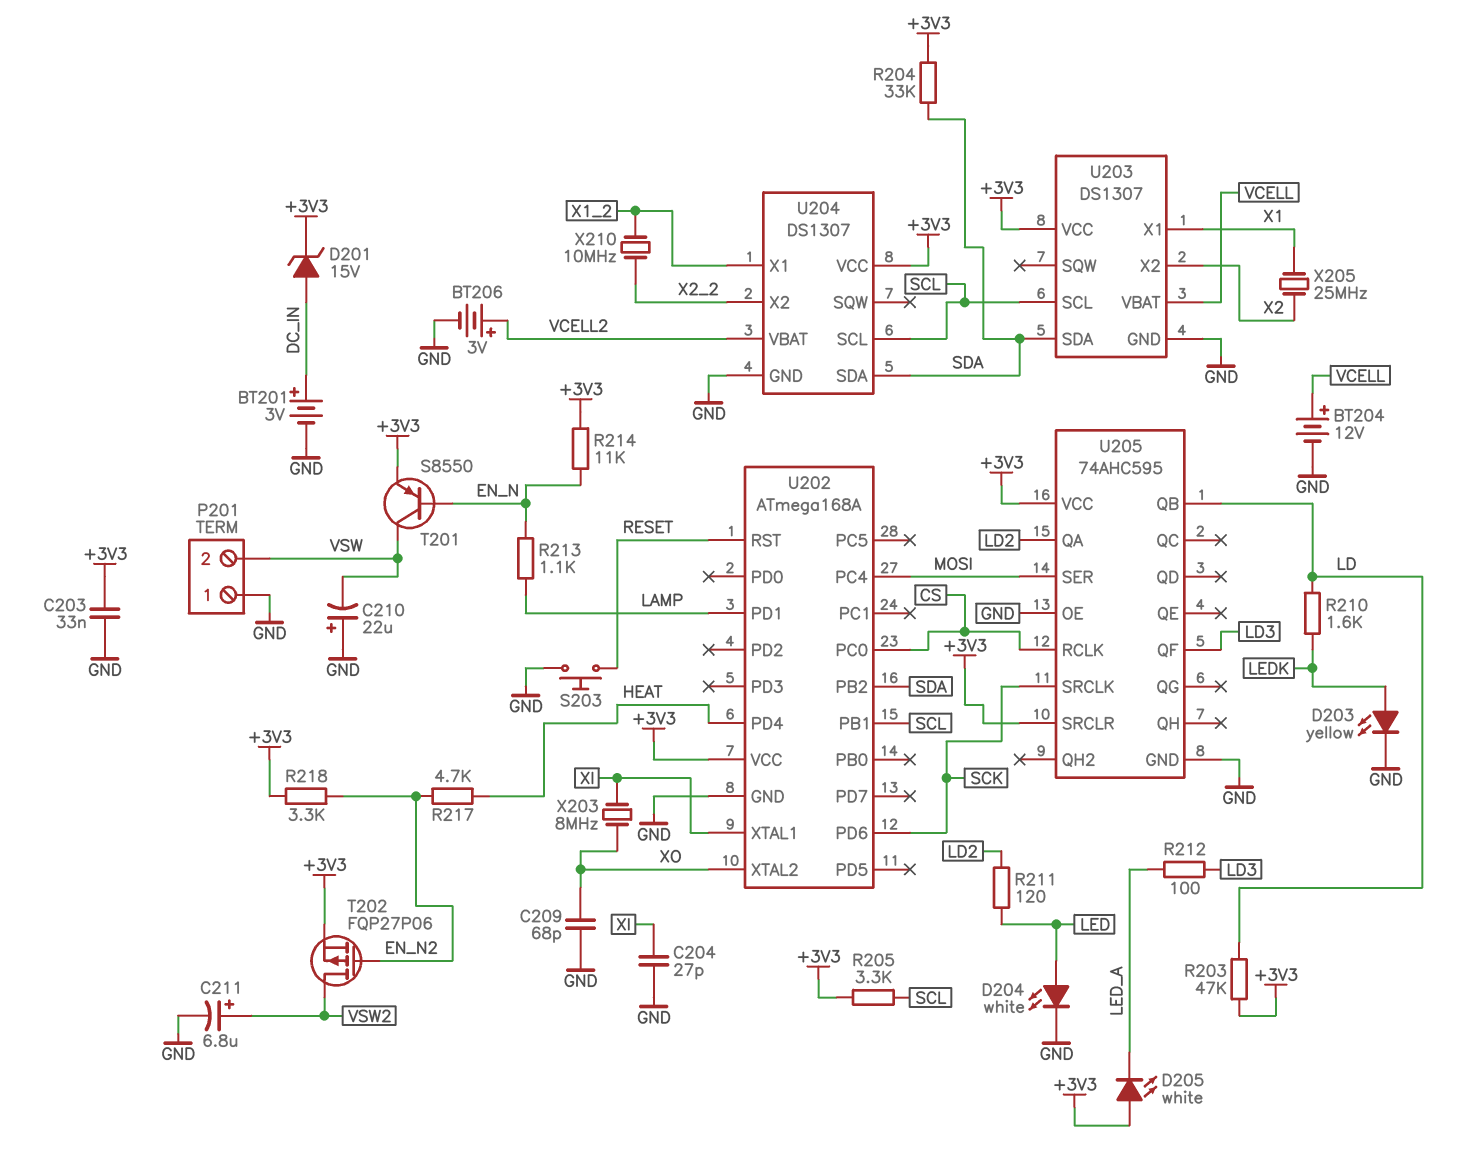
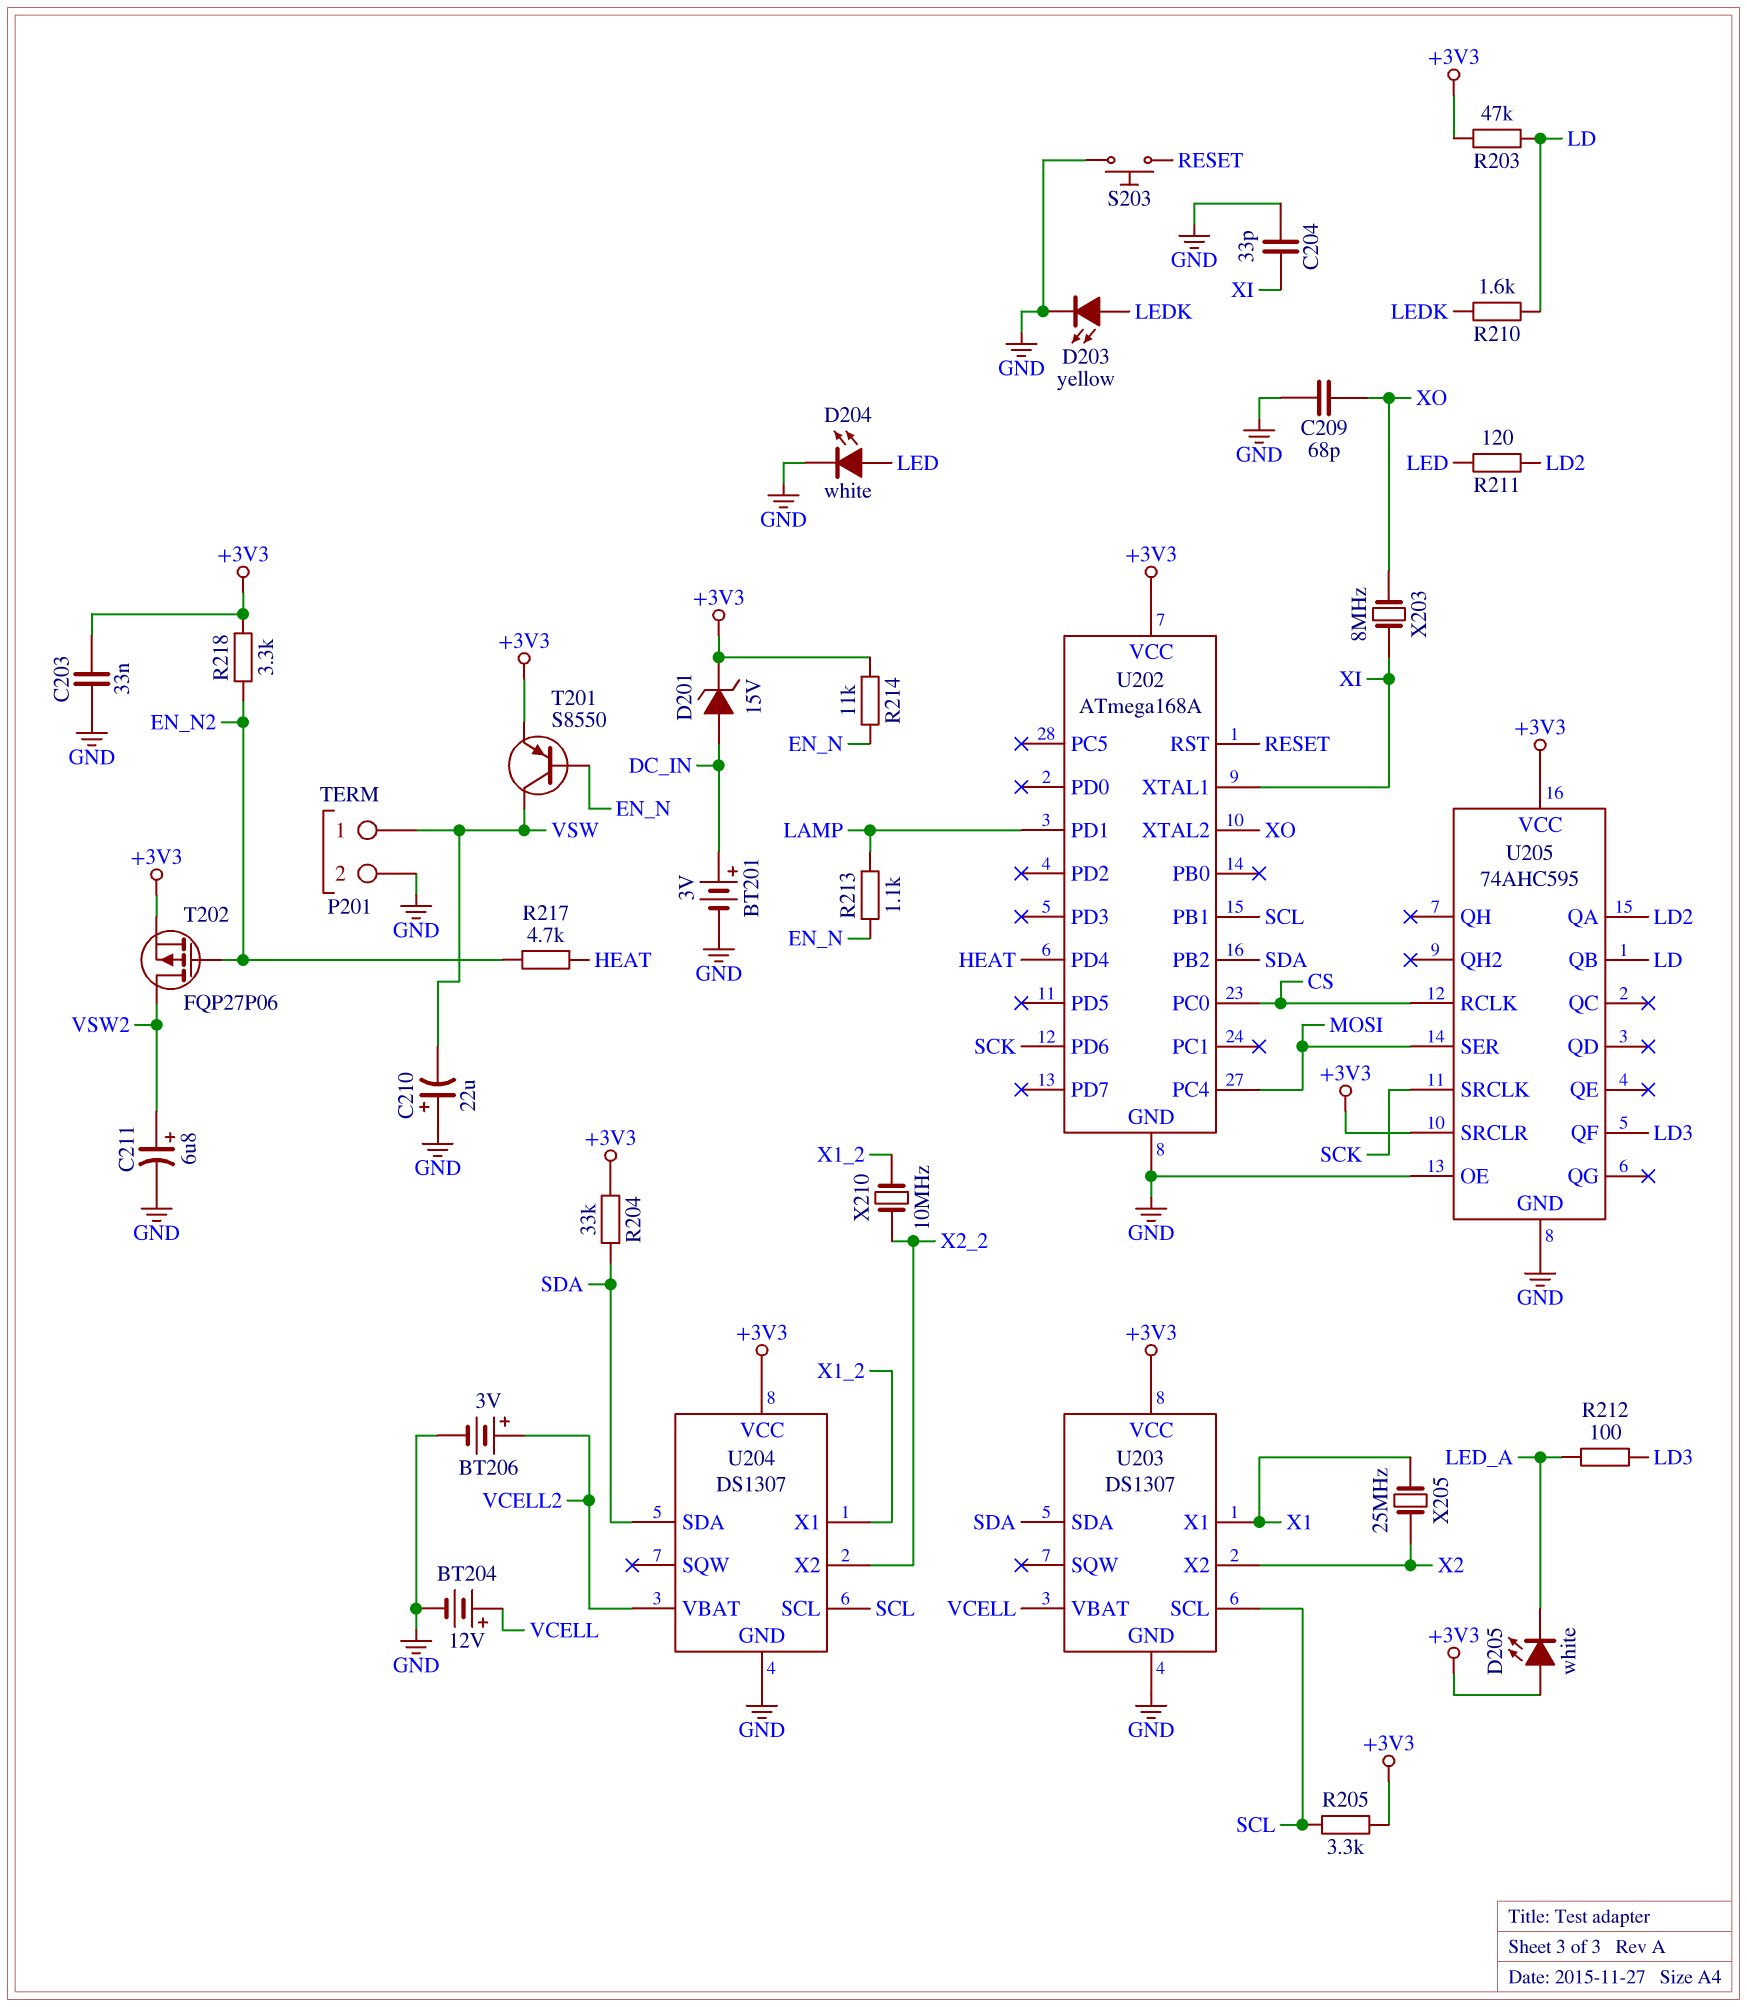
C204: 27pF (GND, XI) -> 33pF (GND, XI)
P201 pin 1: GND -> VSW
P201 pin 2: VSW -> GND

